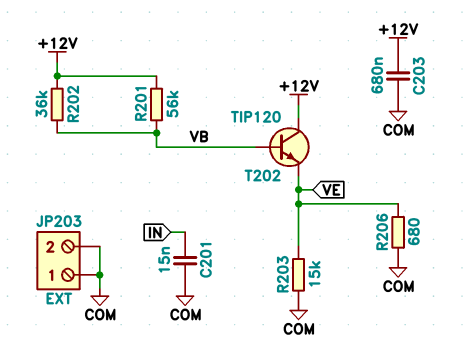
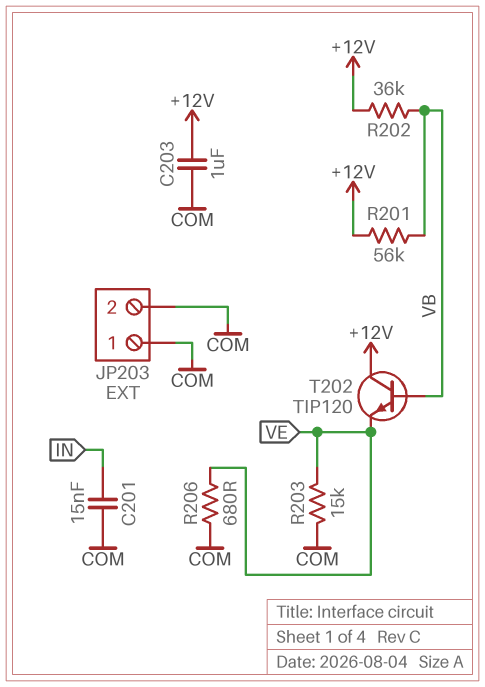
C203: 680nF (+12V, COM) -> 1uF (+12V, COM)

